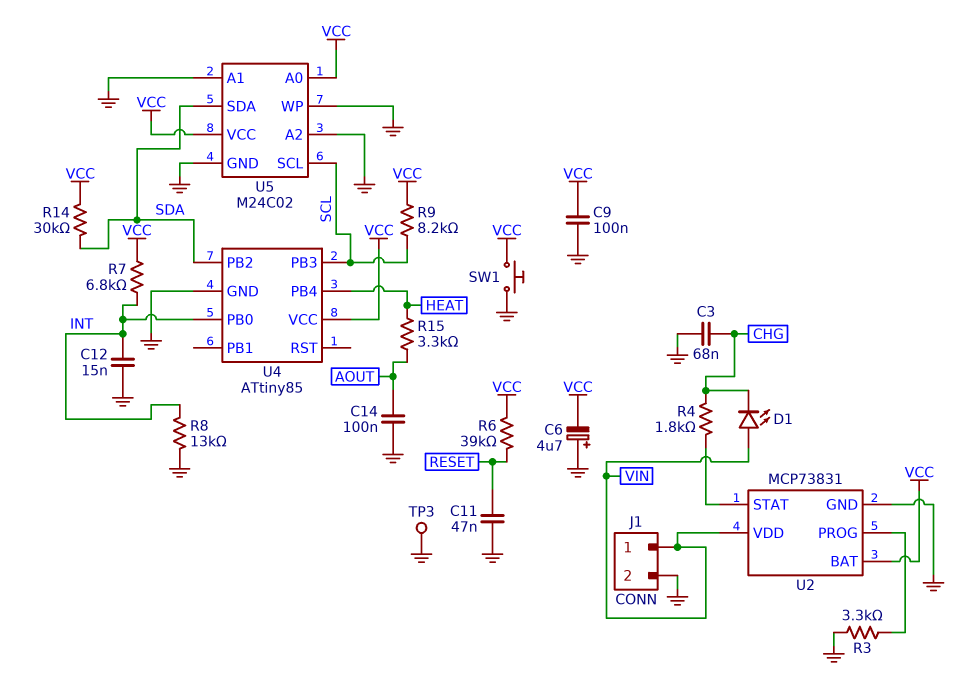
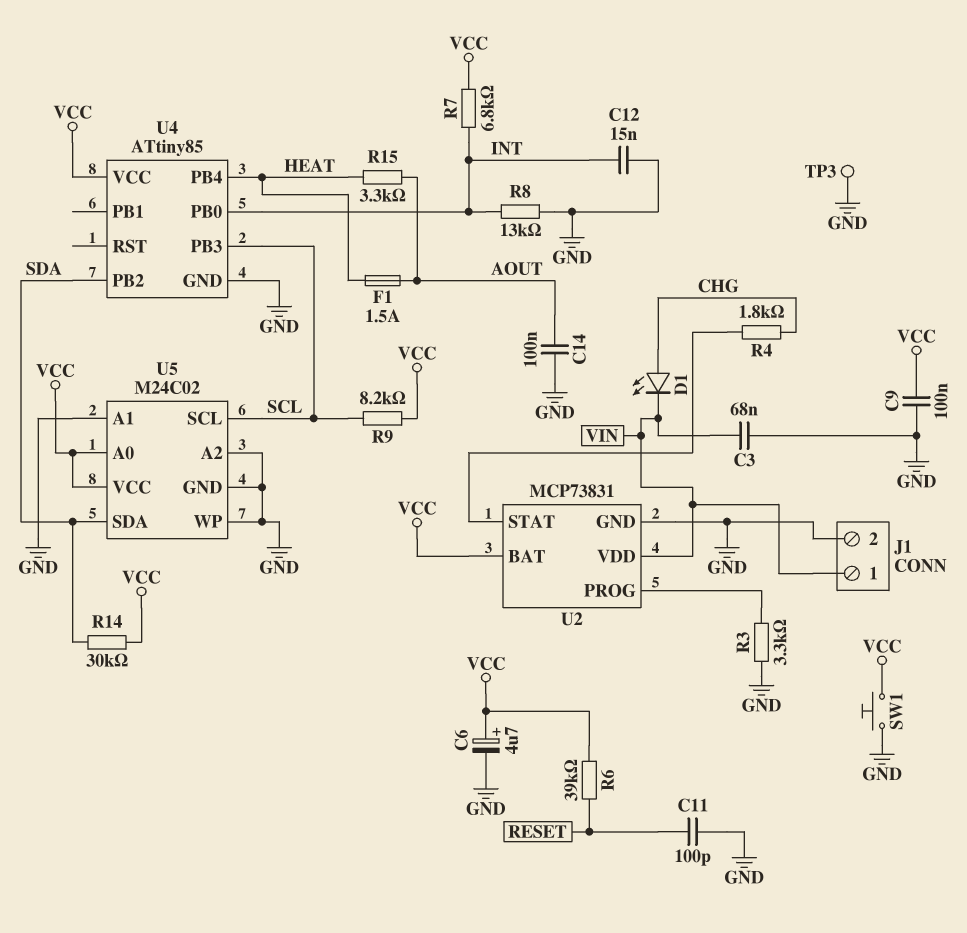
C3: 68nF (CHG, GND) -> 68nF (GND, VIN)
C6: 4.7uF (plus GND, minus VCC) -> 4.7uF (plus VCC, minus GND)
C11: 47nF (GND, RESET) -> 100pF (GND, RESET)
D1: LED (A VIN, K CHG) -> LED (A CHG, K VIN)
F1: none -> 1.5A (AOUT, HEAT)

